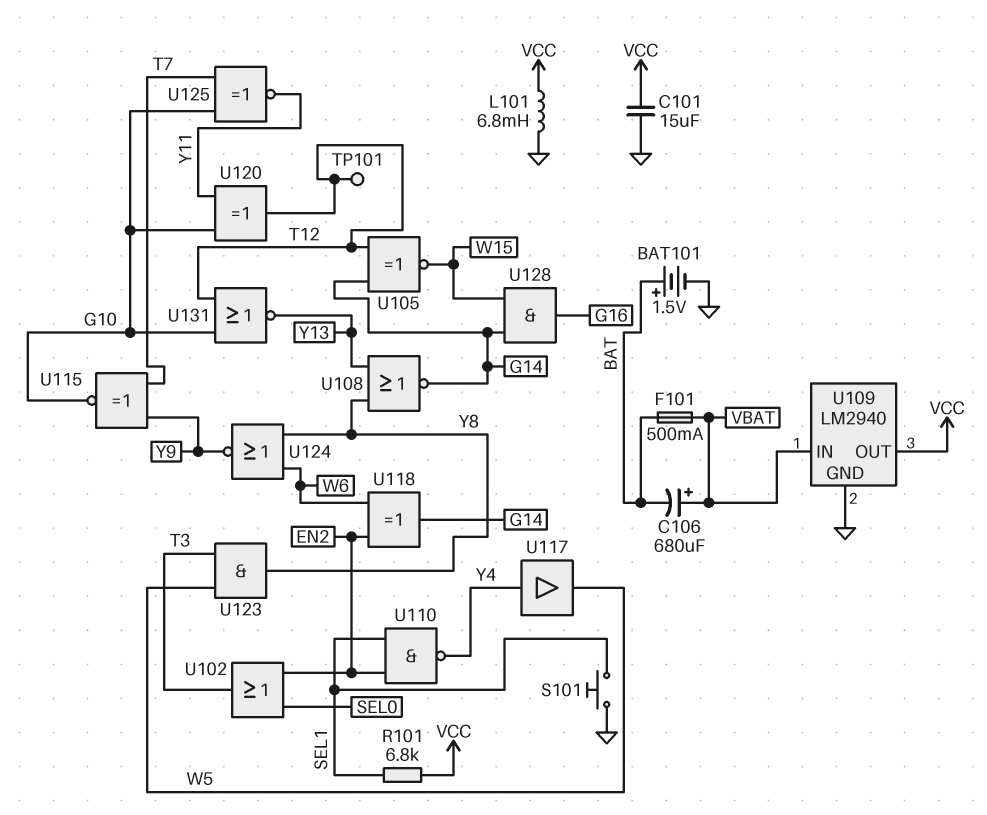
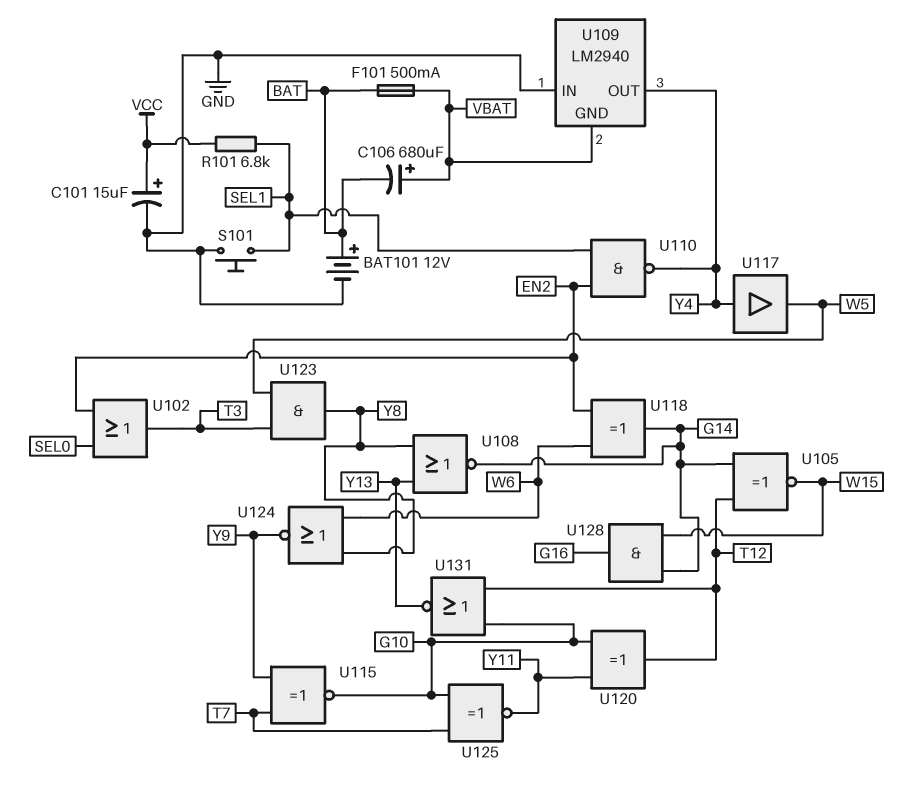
BAT101: 1.5V (plus BAT, minus GND) -> 12V (plus BAT, minus GND)
C101: 15uF (GND, VCC) -> 15uF (plus VCC, minus GND)
L101: 6.8mH (GND, VCC) -> none
TP101: test point (T12) -> none
U109 pin GND: GND -> VBAT
U109 pin IN: VBAT -> GND
U109 pin OUT: VCC -> Y4

